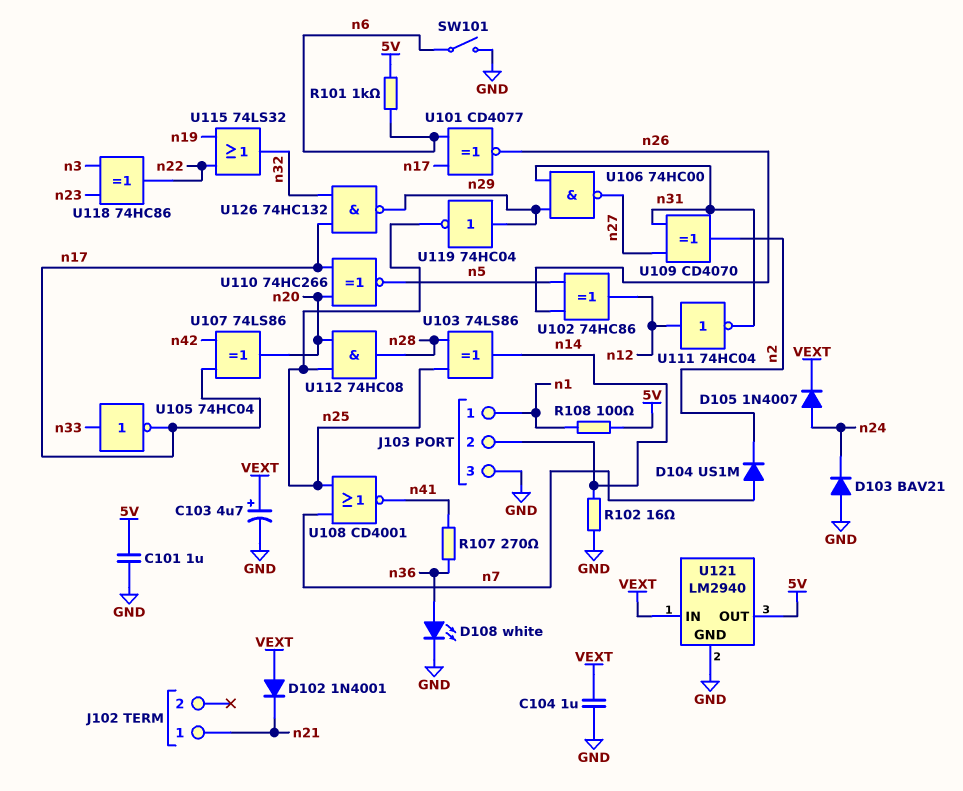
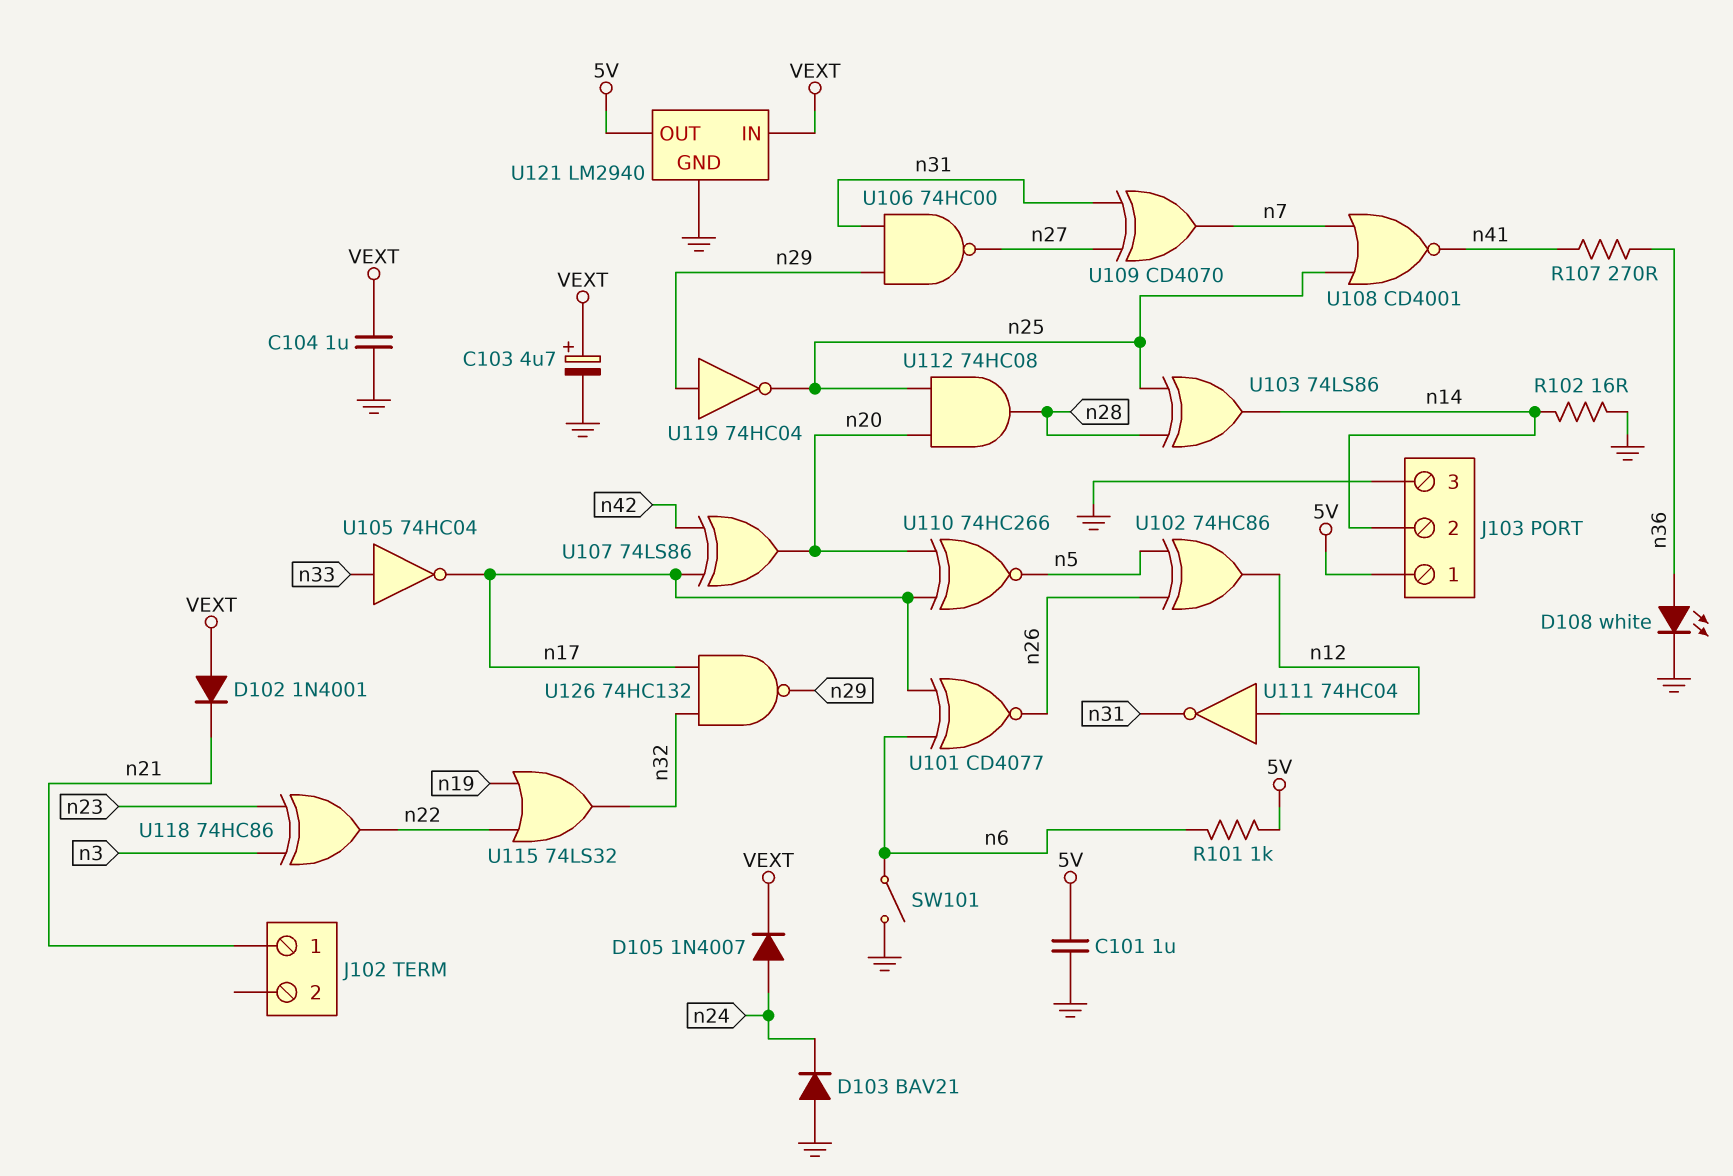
D104: diode US1M (A n7, K n2) -> none
J103 pin 1: n1 -> 5V
R108: 100 (5V, n1) -> none
U109: XOR CD4070 (in n27, in n31, out n2) -> XOR CD4070 (in n27, in n31, out n7)

